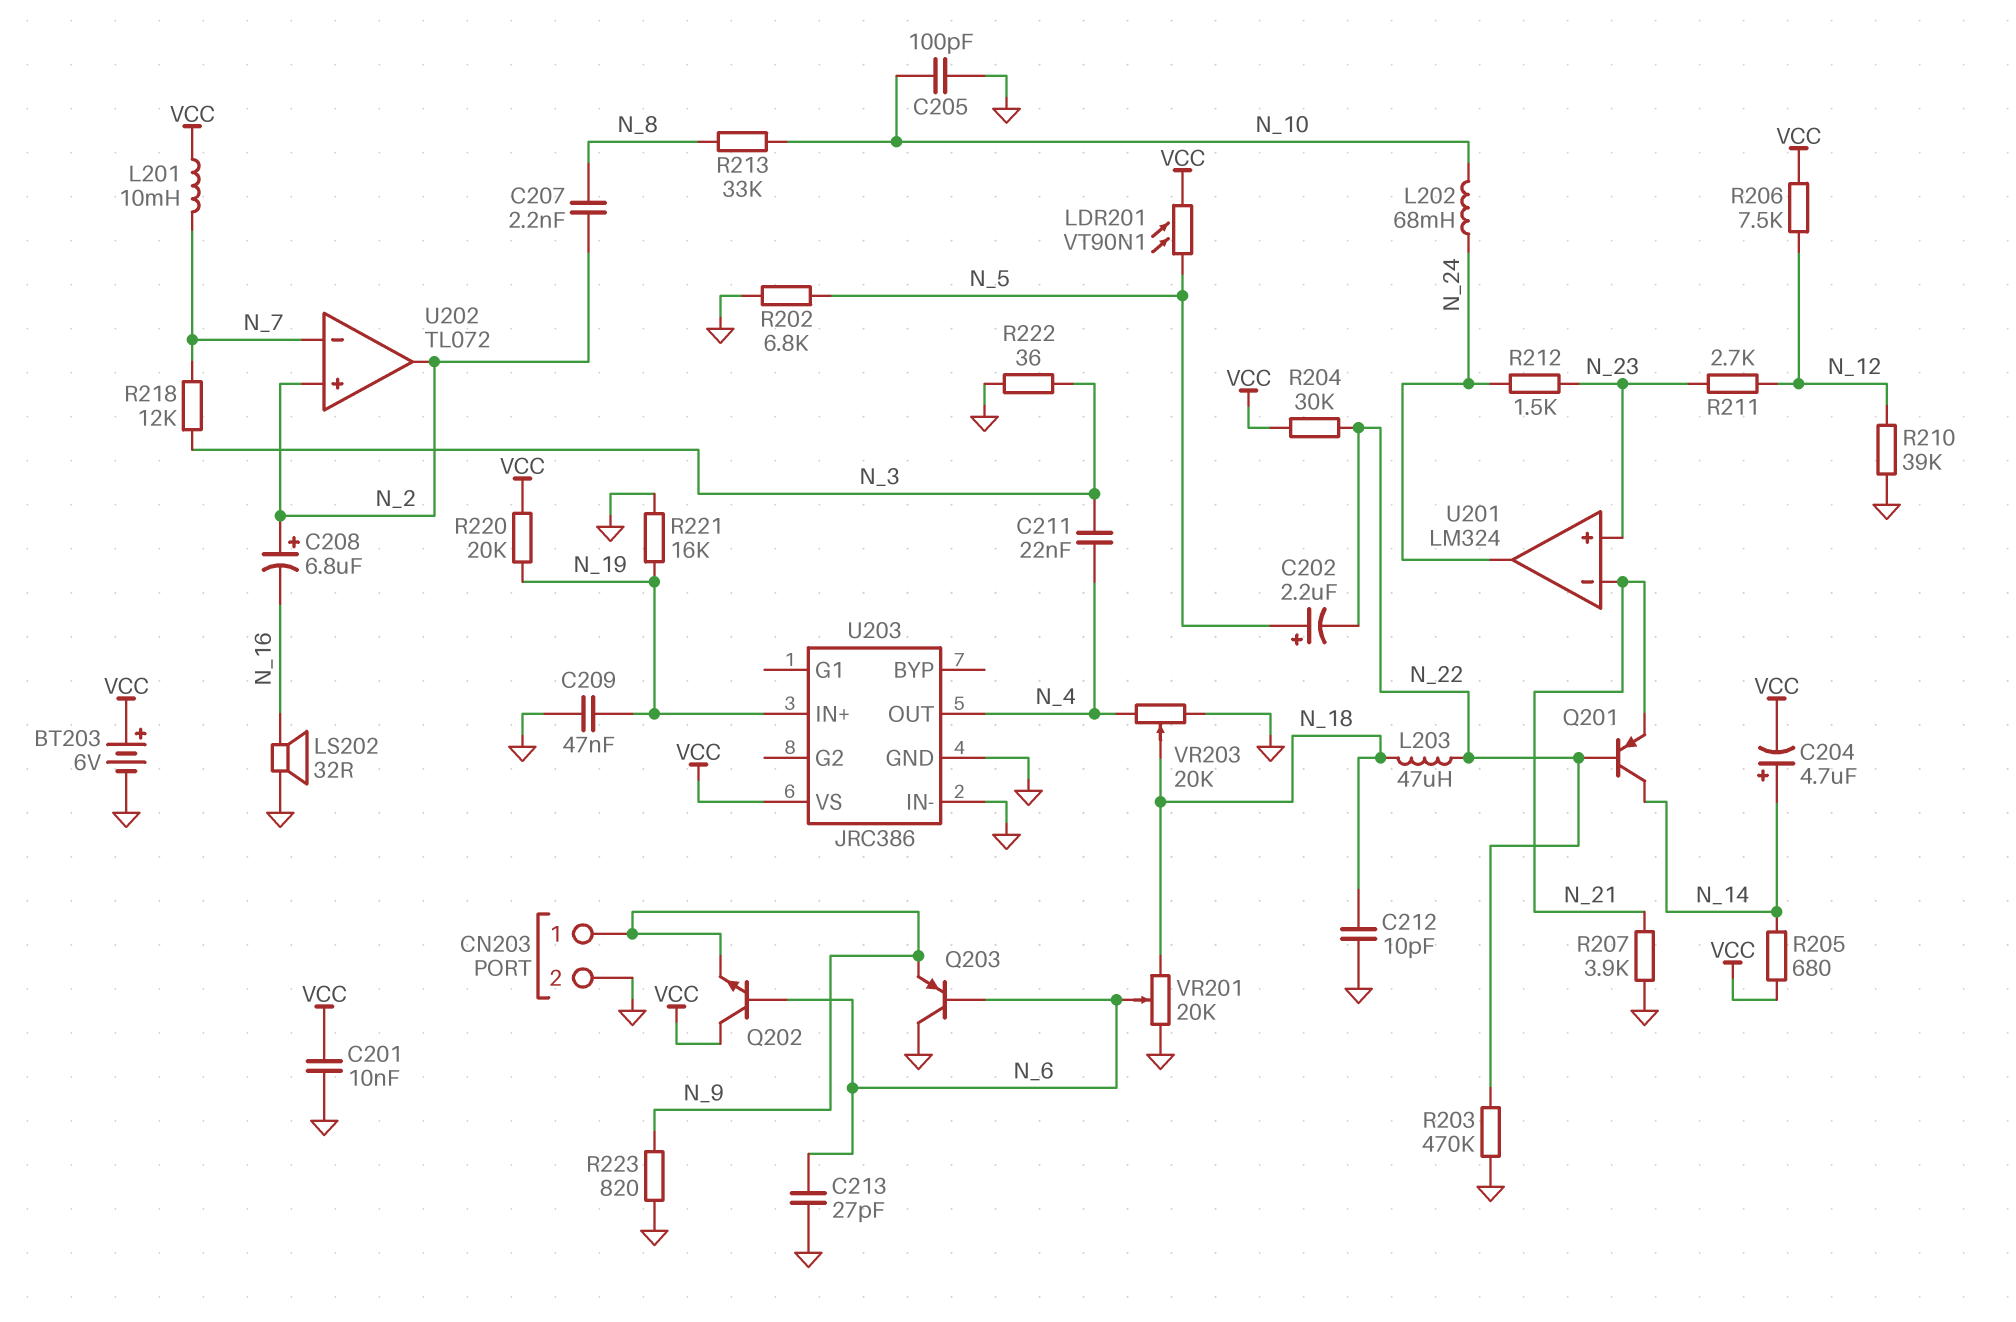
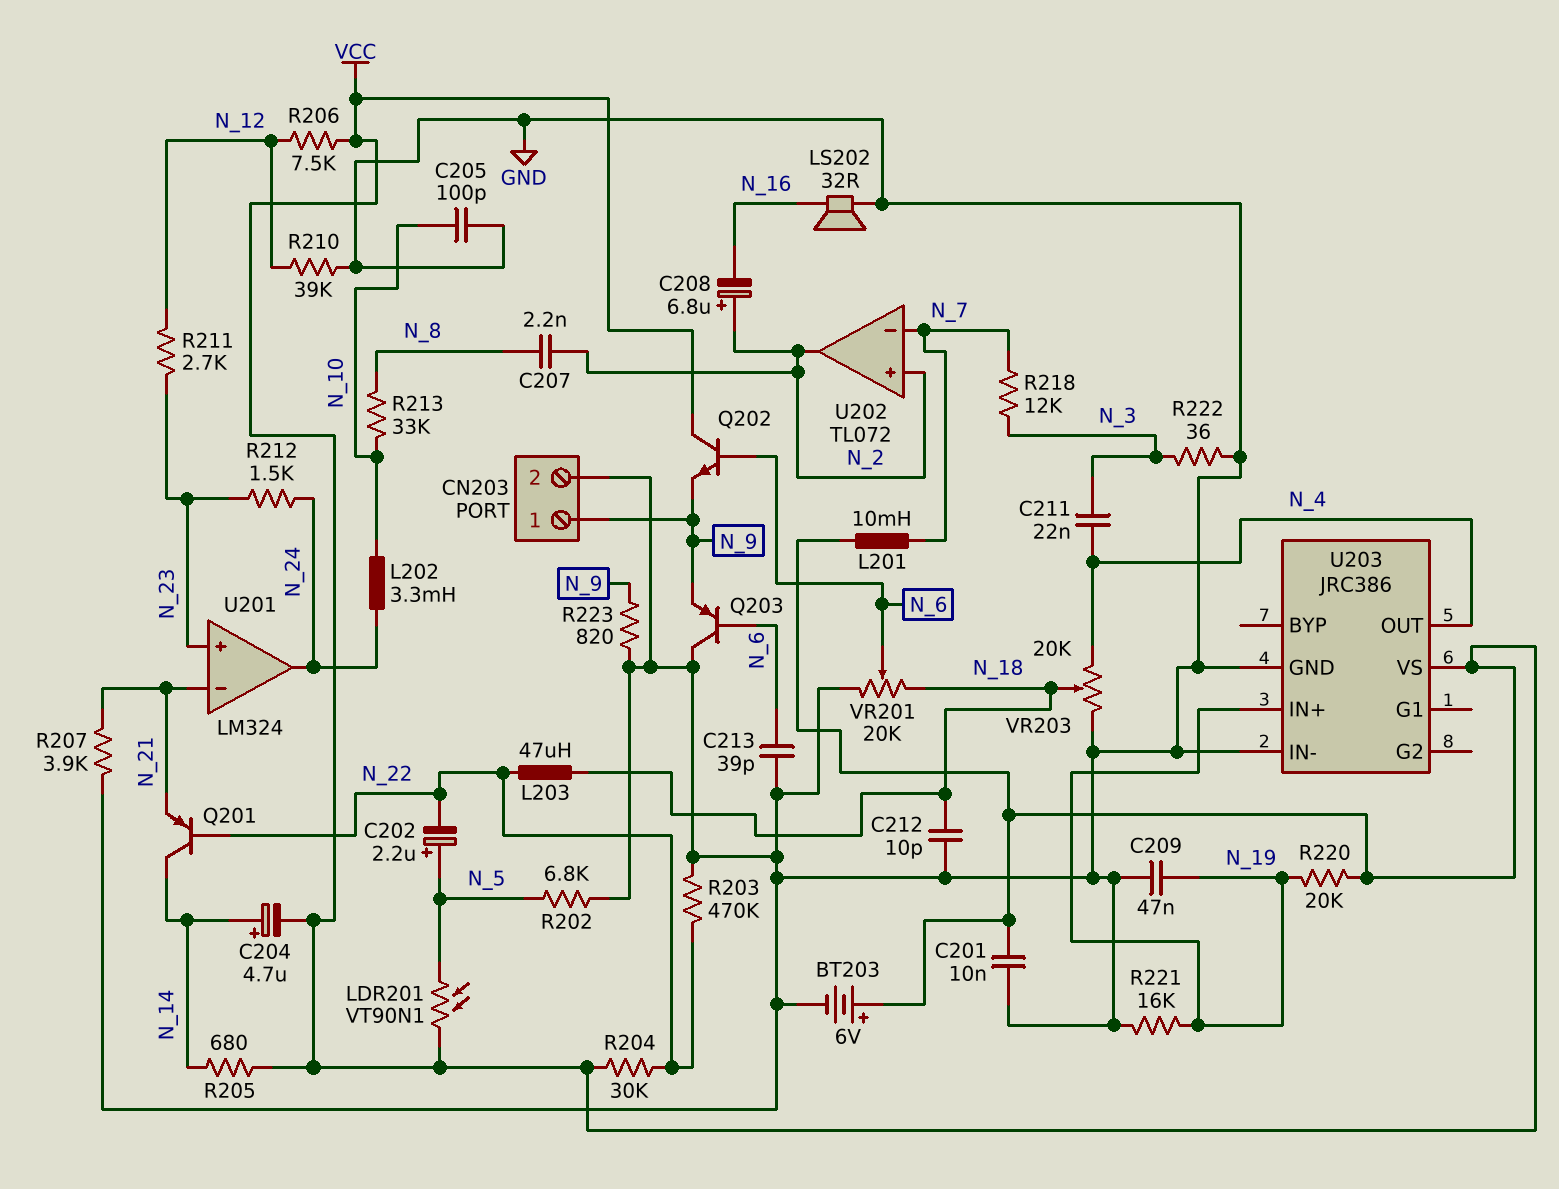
C213: 27pF (GND, N_6) -> 39pF (GND, N_6)
L202: 68mH (N_10, N_24) -> 3.3mH (N_10, N_24)

